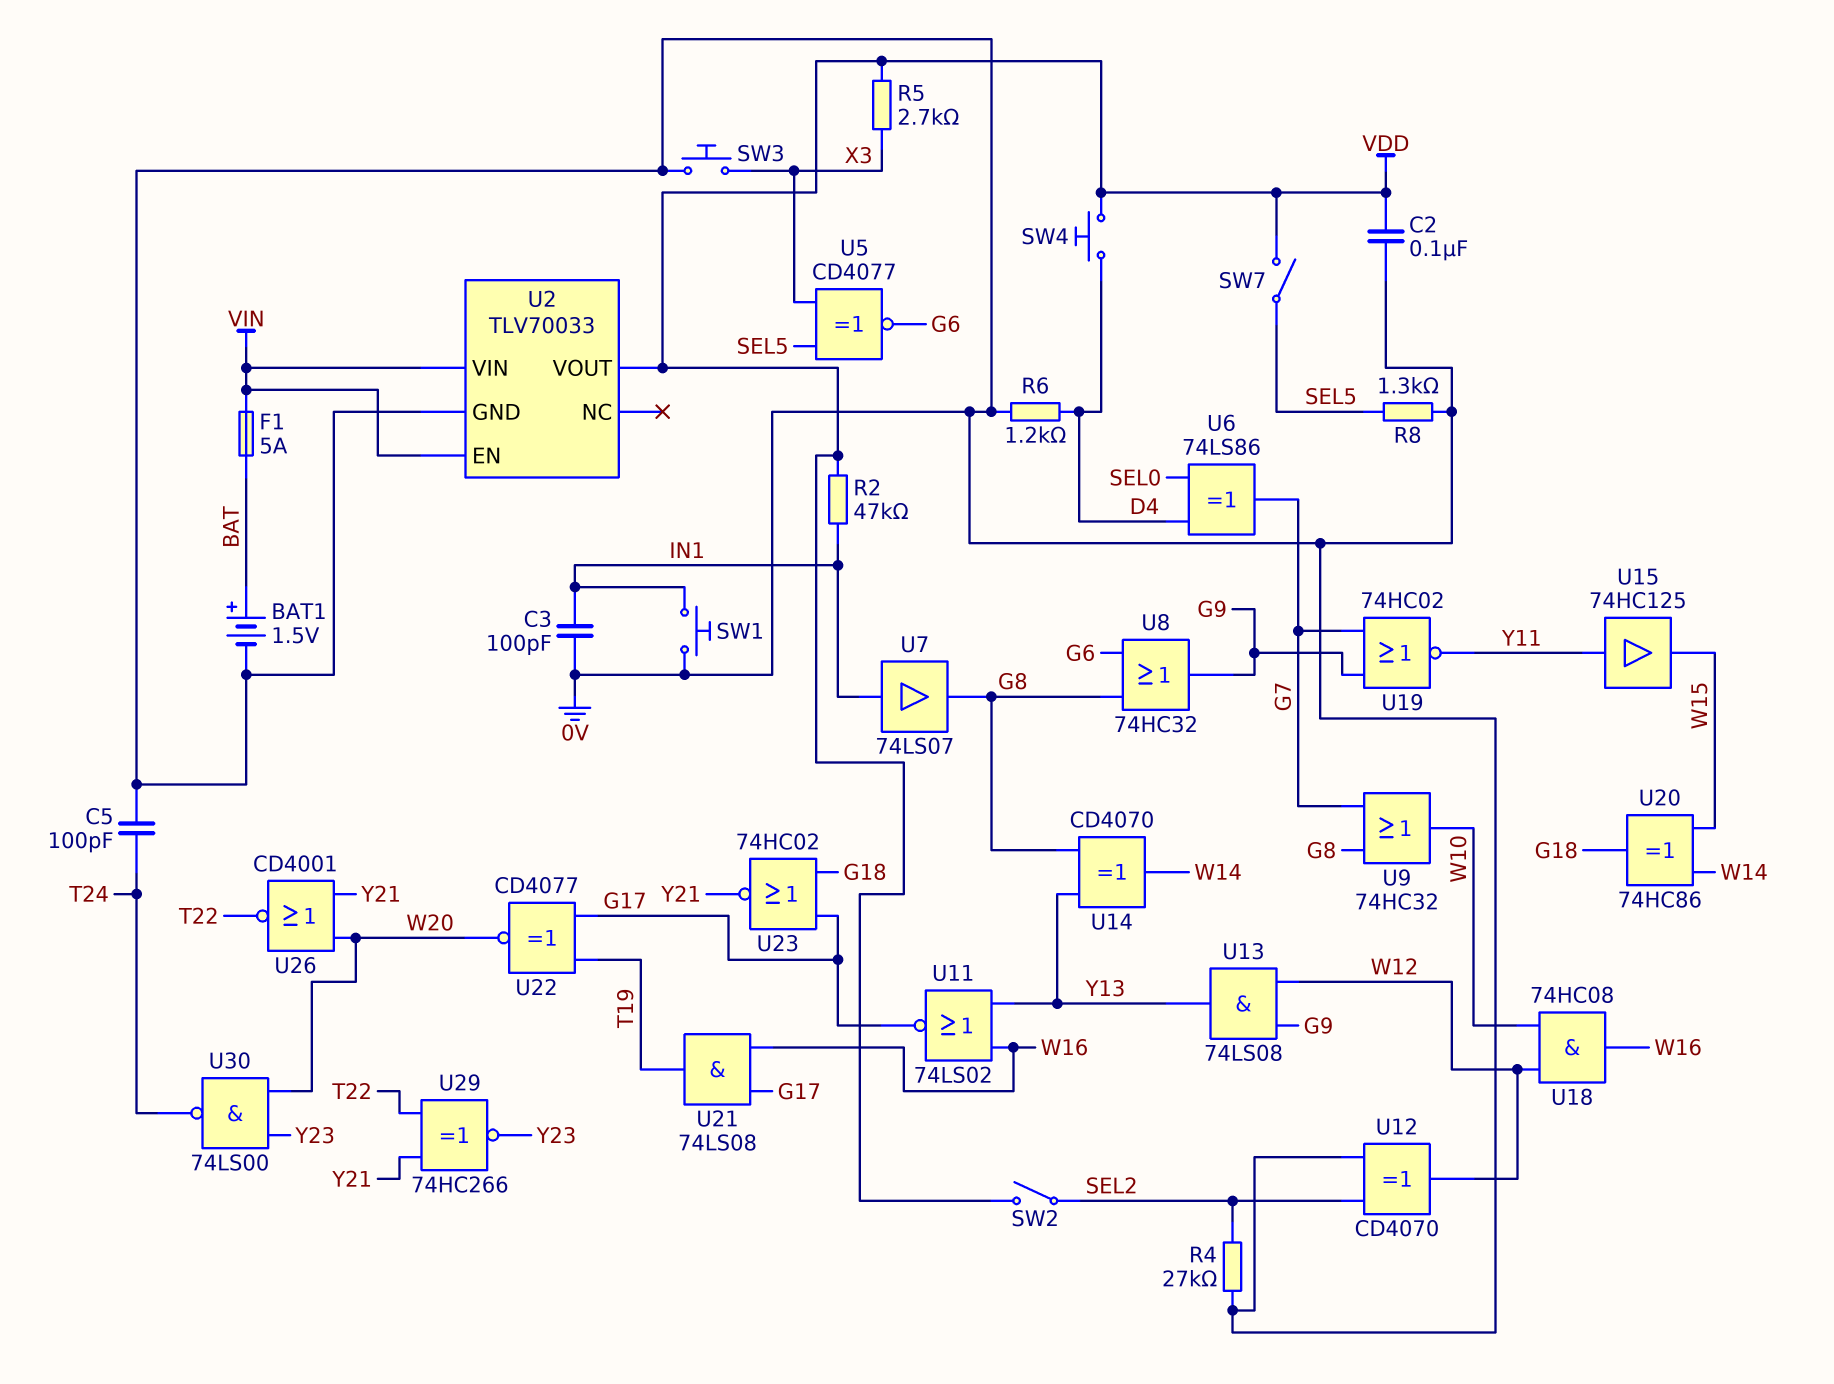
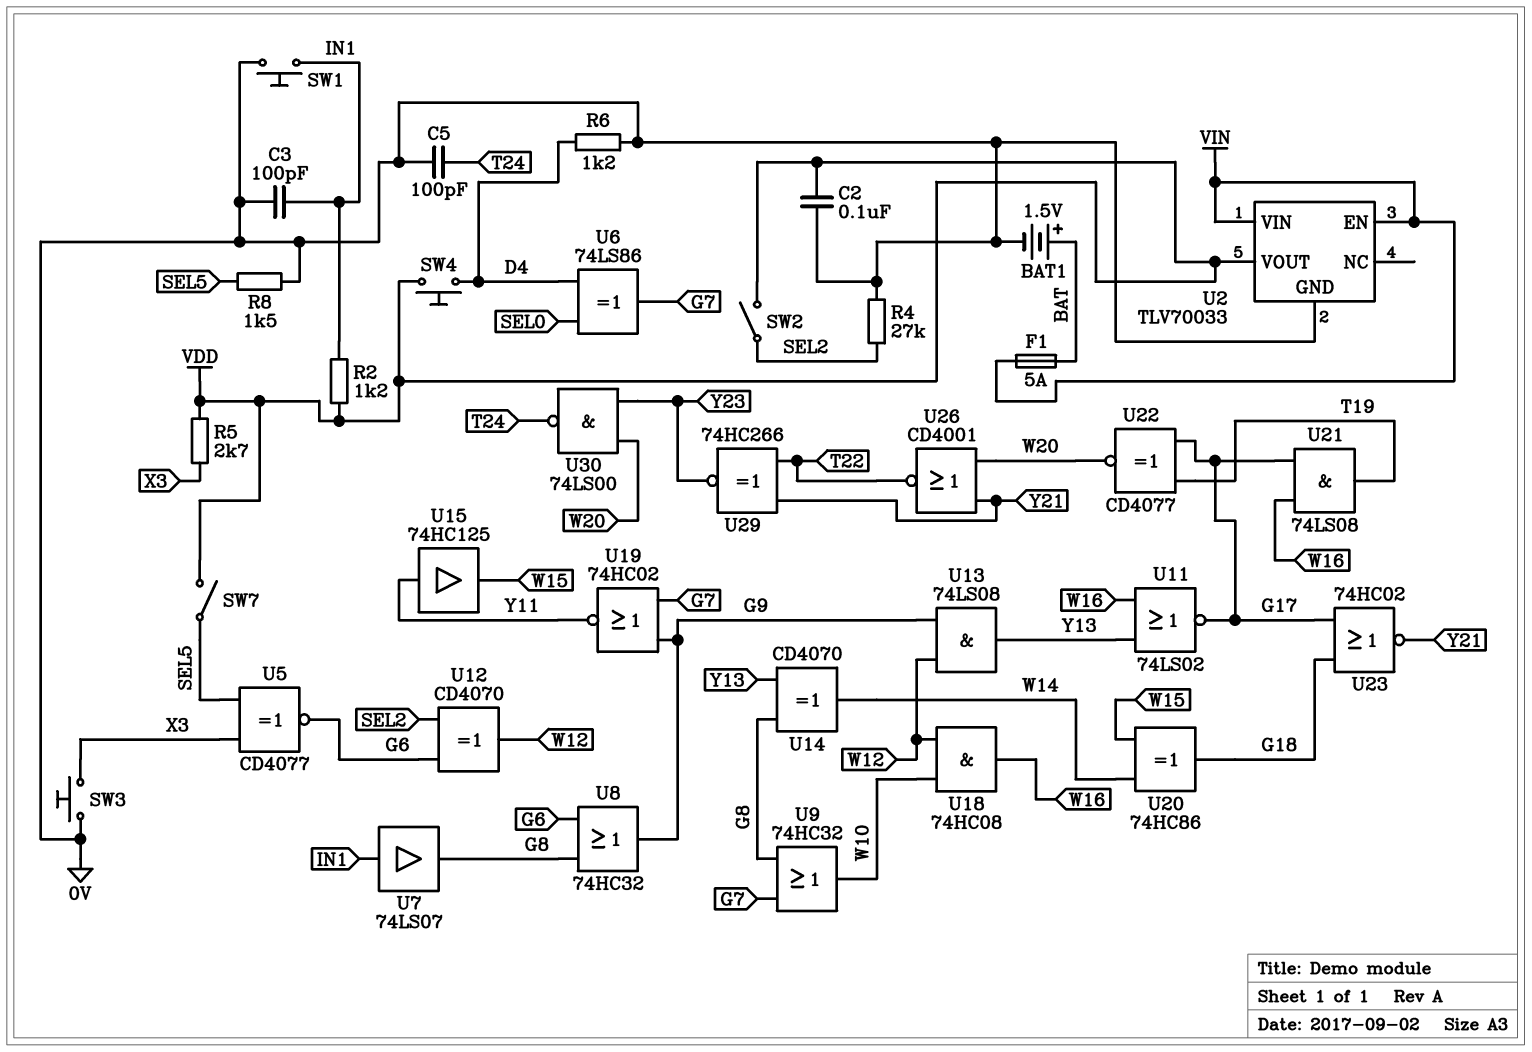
R2: 47k (IN1, VDD) -> 1.2k (IN1, VDD)
R8: 1.3k (0V, SEL5) -> 1.5k (0V, SEL5)
U12: XOR CD4070 (in 0V, in SEL2, out W12) -> XOR CD4070 (in G6, in SEL2, out W12)

